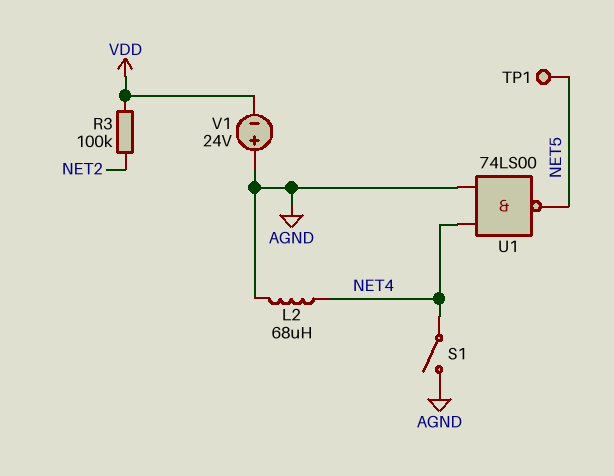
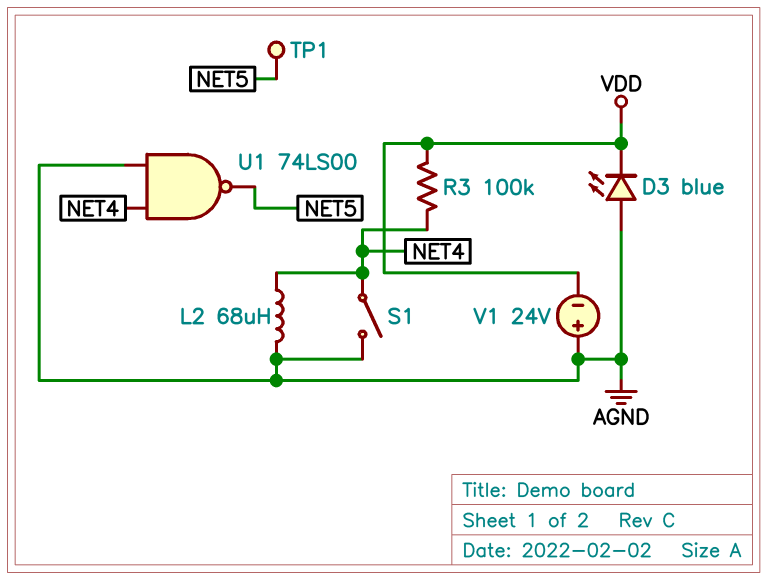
D3: none -> LED blue (A AGND, K VDD)
R3: 100k (NET2, VDD) -> 100k (NET4, VDD)

